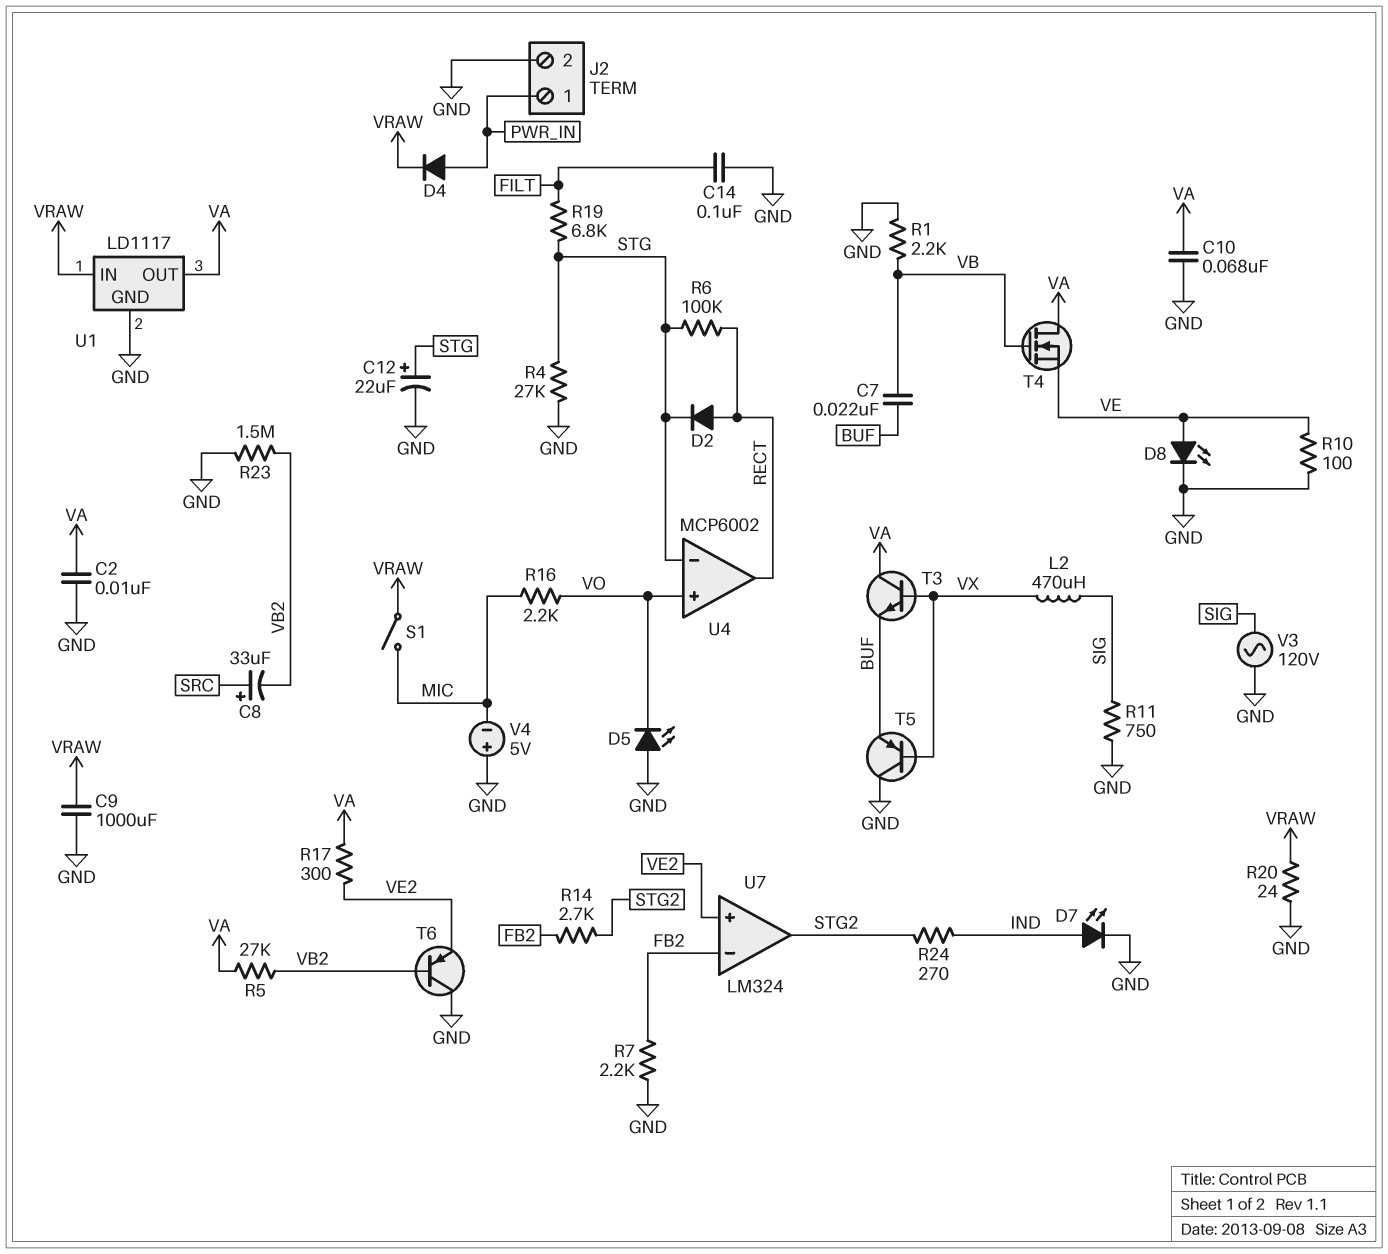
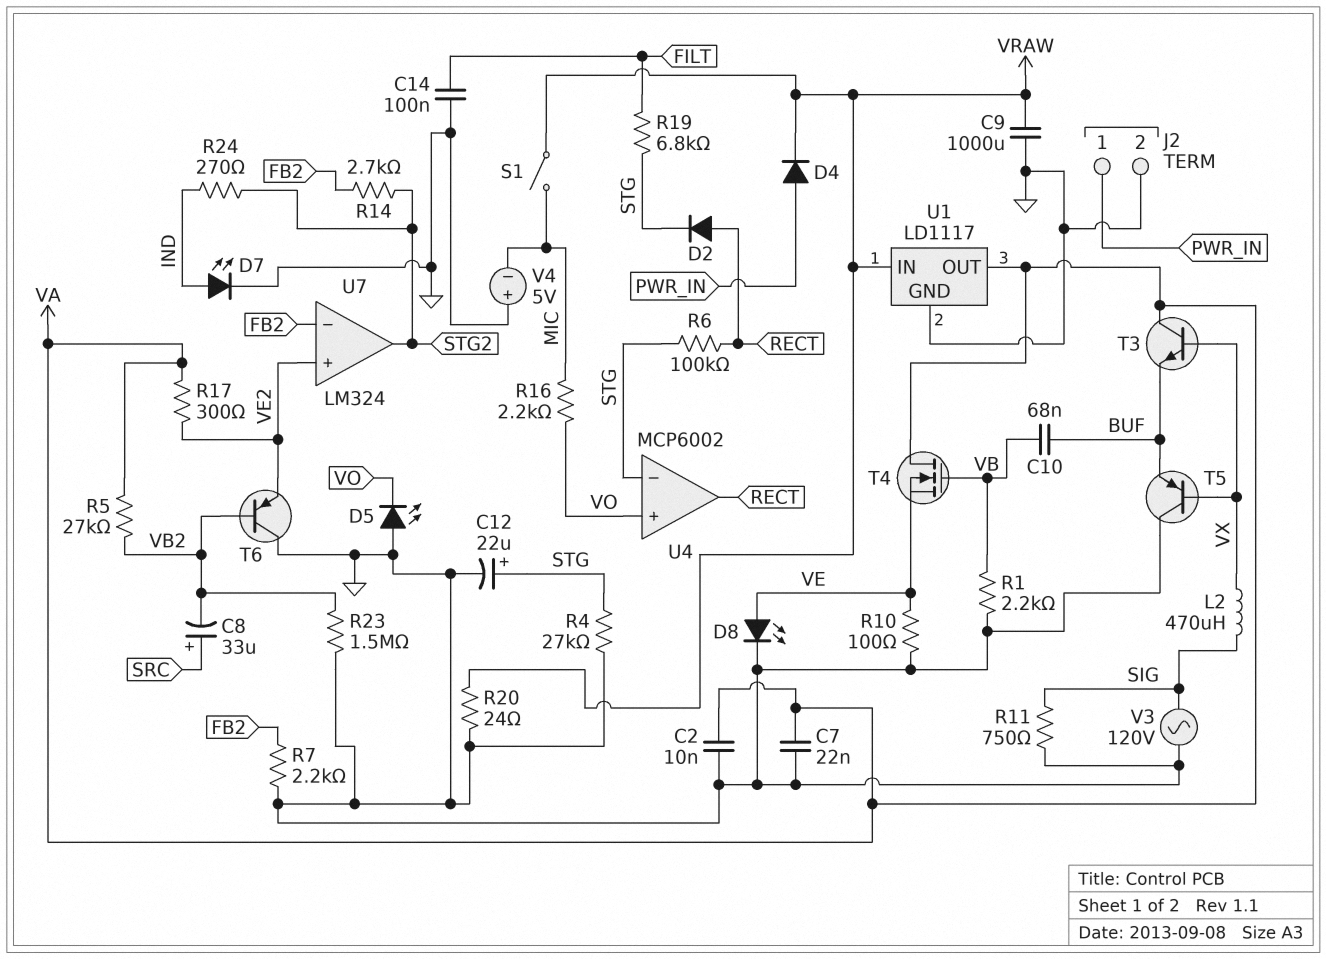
C7: 22nF (BUF, VB) -> 22nF (GND, VA)
C10: 68nF (GND, VA) -> 68nF (BUF, VB)

